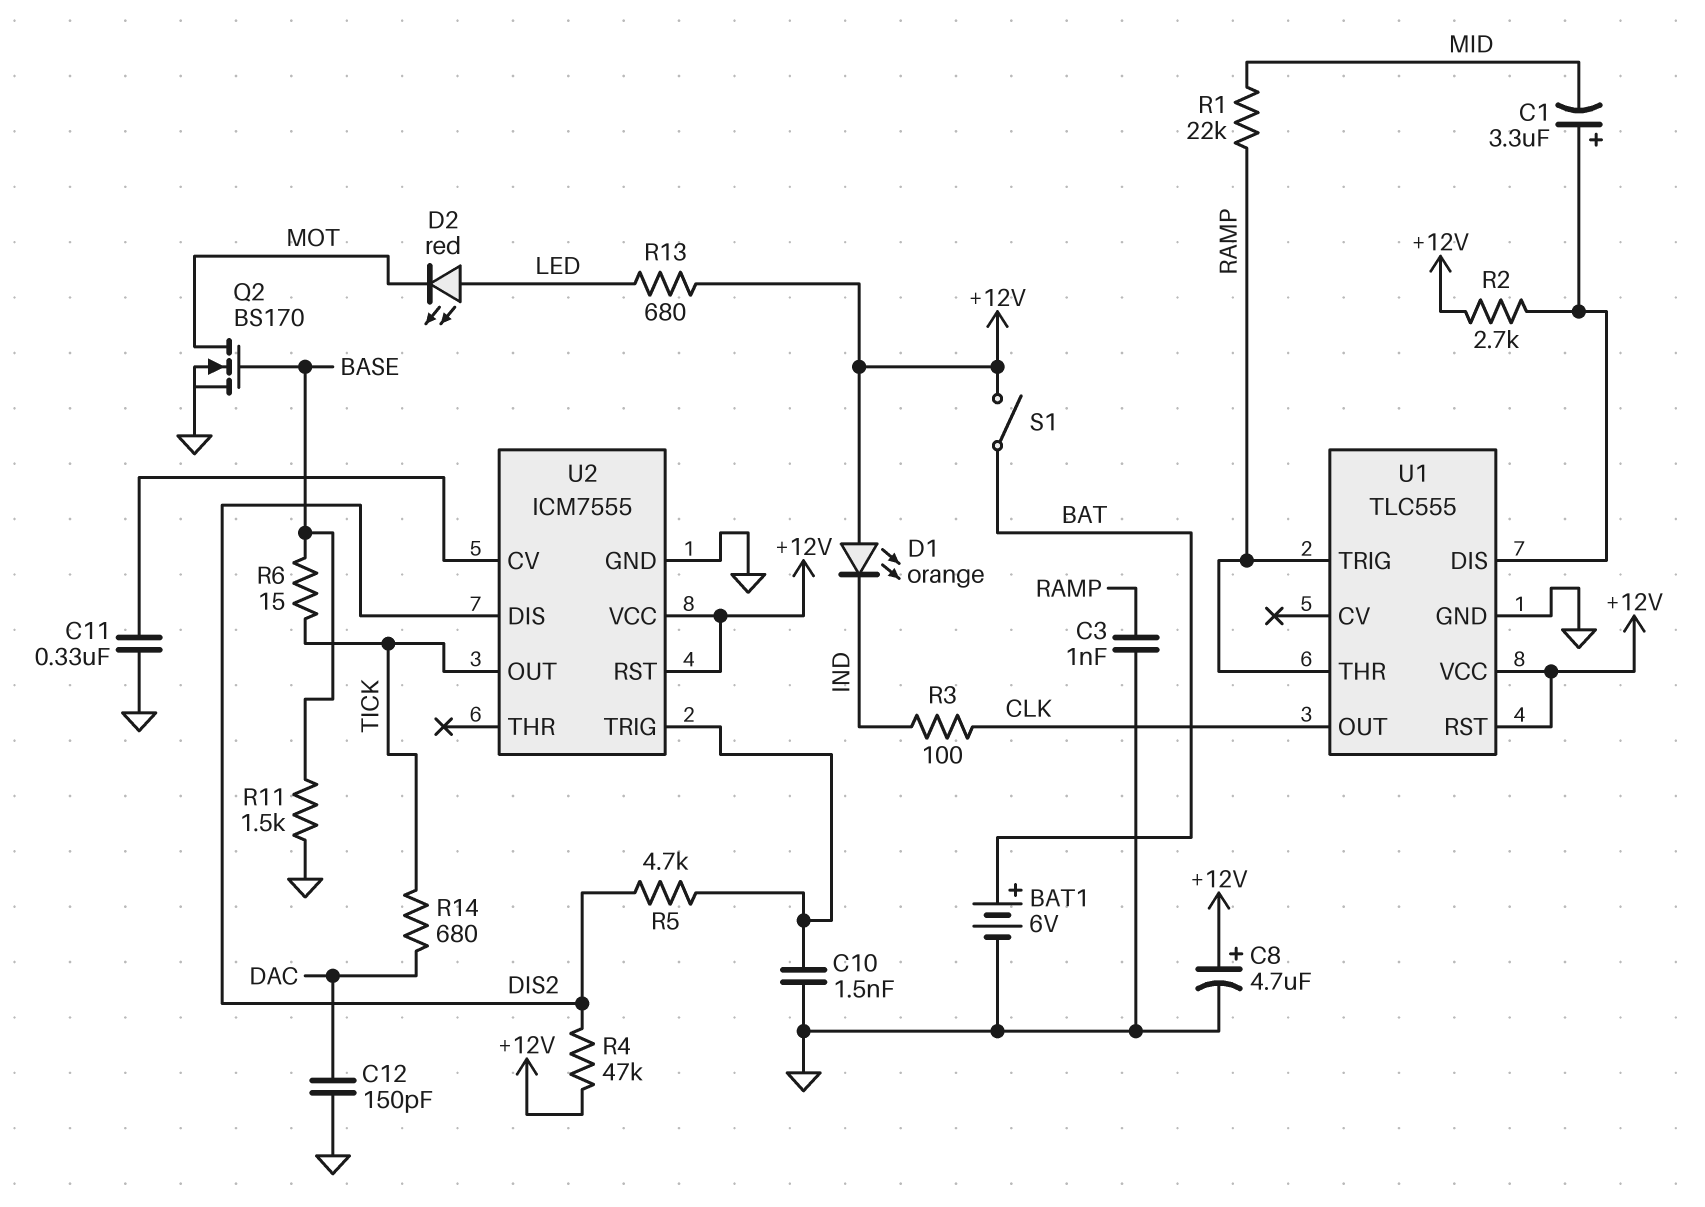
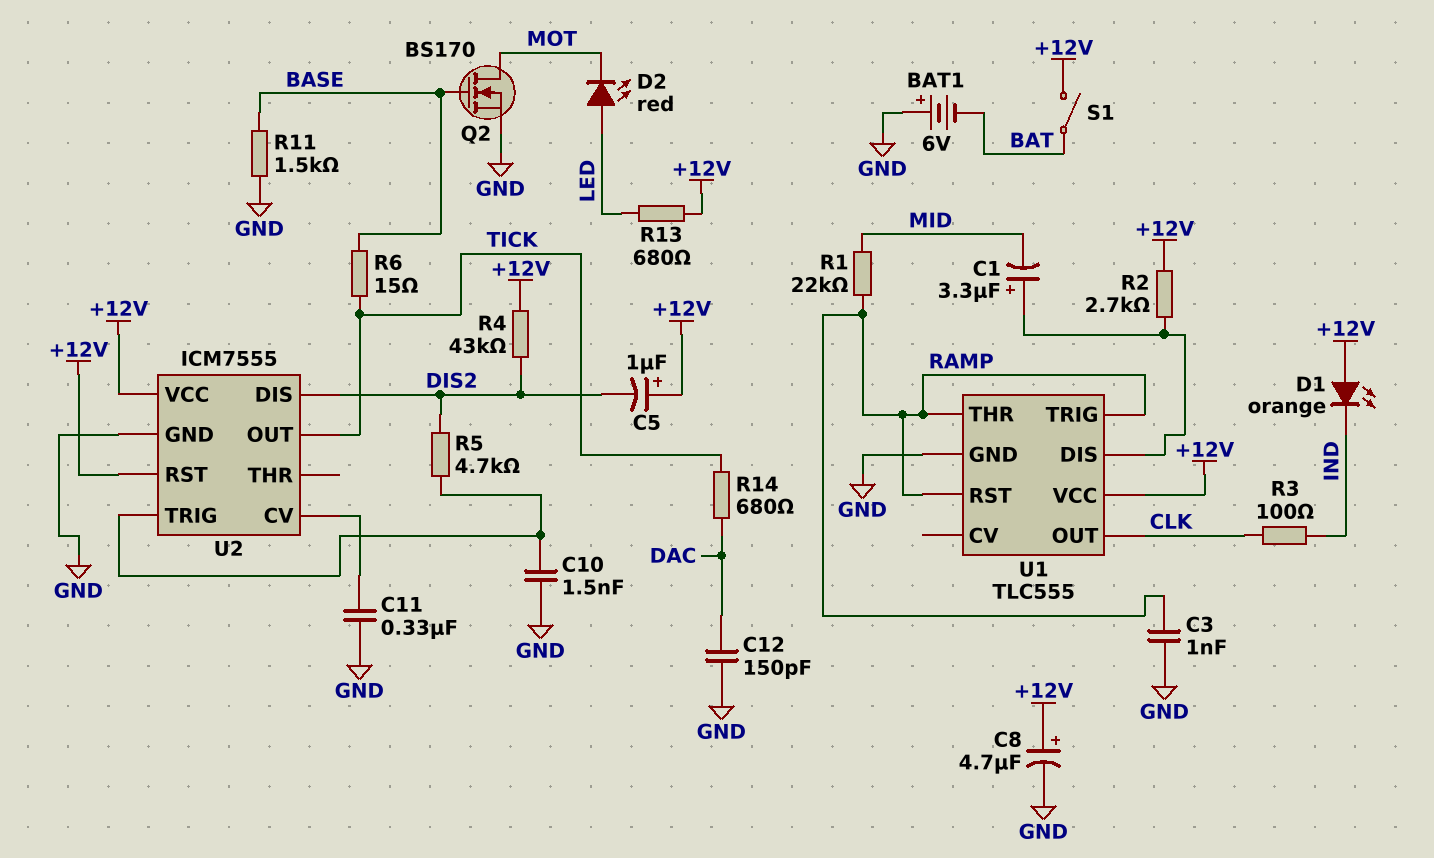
BAT1: 6V (plus BAT, minus GND) -> 6V (plus GND, minus BAT)
C5: none -> 1uF (plus +12V, minus DIS2)
R4: 47k (+12V, DIS2) -> 43k (+12V, DIS2)
U1 pin RST: +12V -> RAMP

